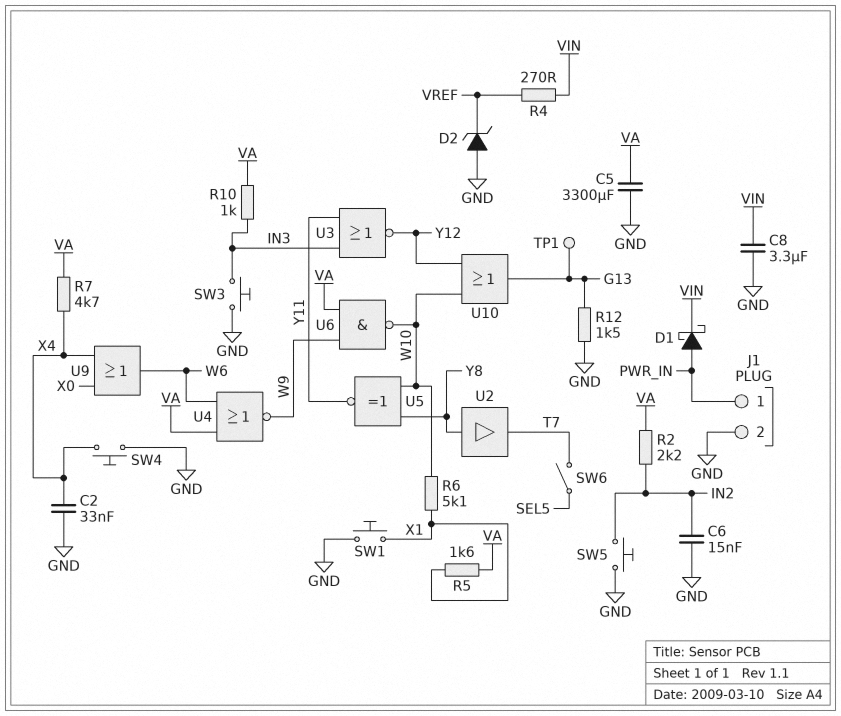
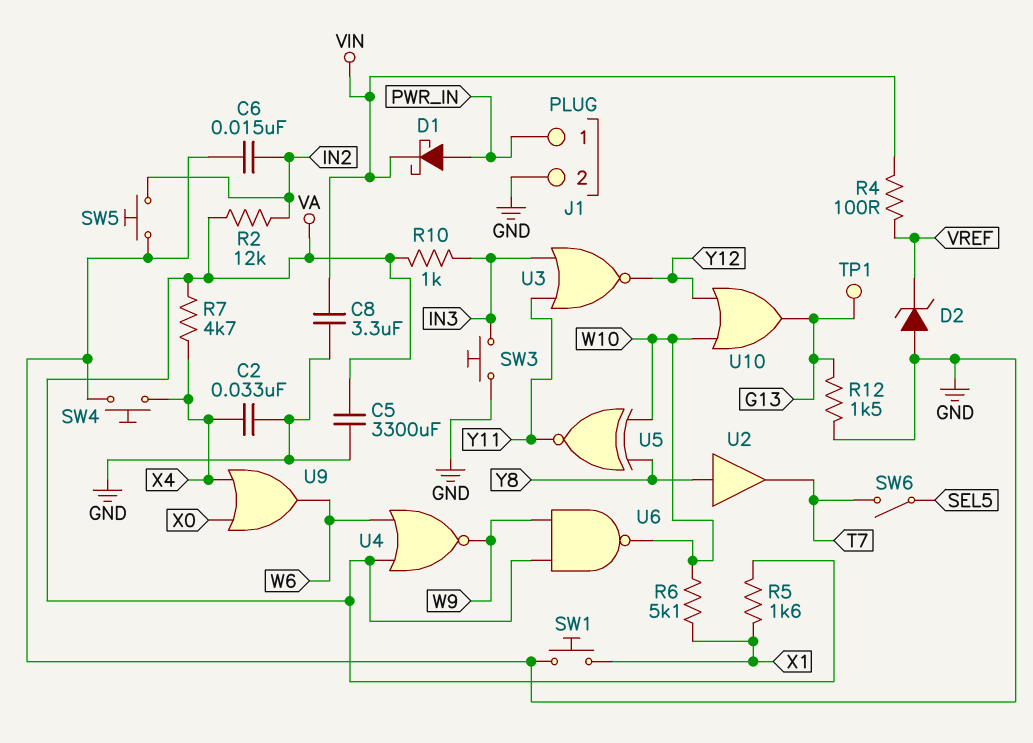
R2: 2.2k (IN2, VA) -> 12k (IN2, VA)
R4: 270 (VIN, VREF) -> 100 (VIN, VREF)

